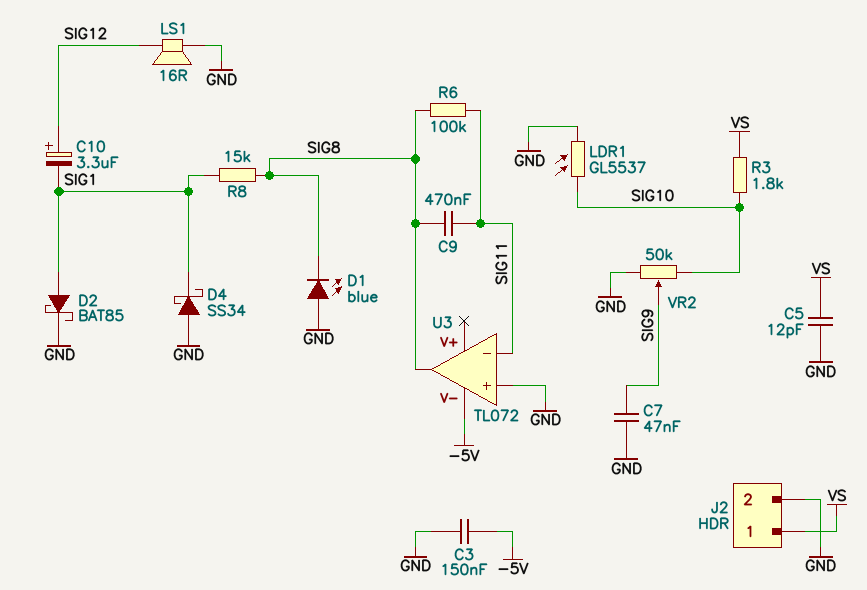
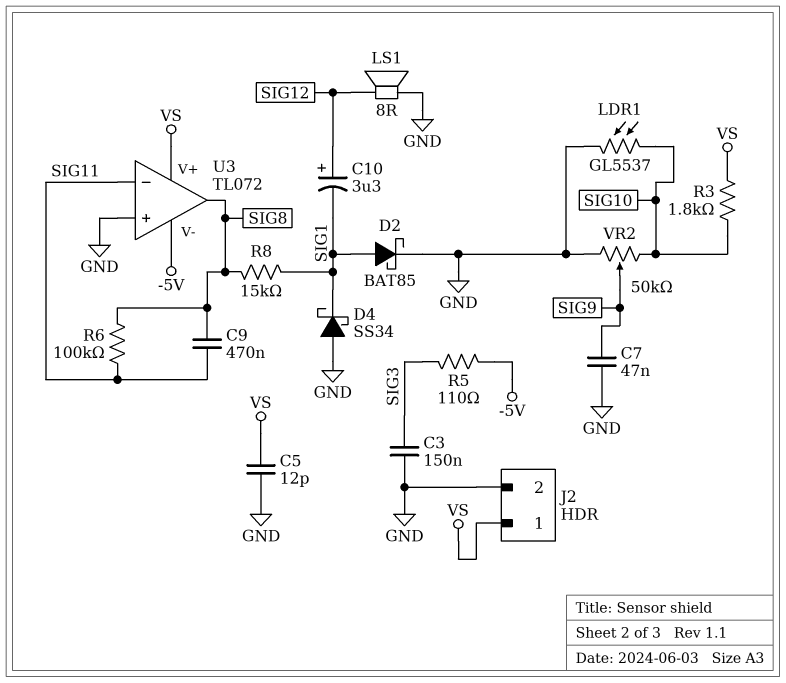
C3: 150nF (-5V, GND) -> 150nF (GND, SIG3)
D1: LED blue (A GND, K SIG8) -> none
LS1: speaker 16R (GND, SIG12) -> speaker 8R (GND, SIG12)
R5: none -> 110 (-5V, SIG3)
U3 pin V+: none -> VS

